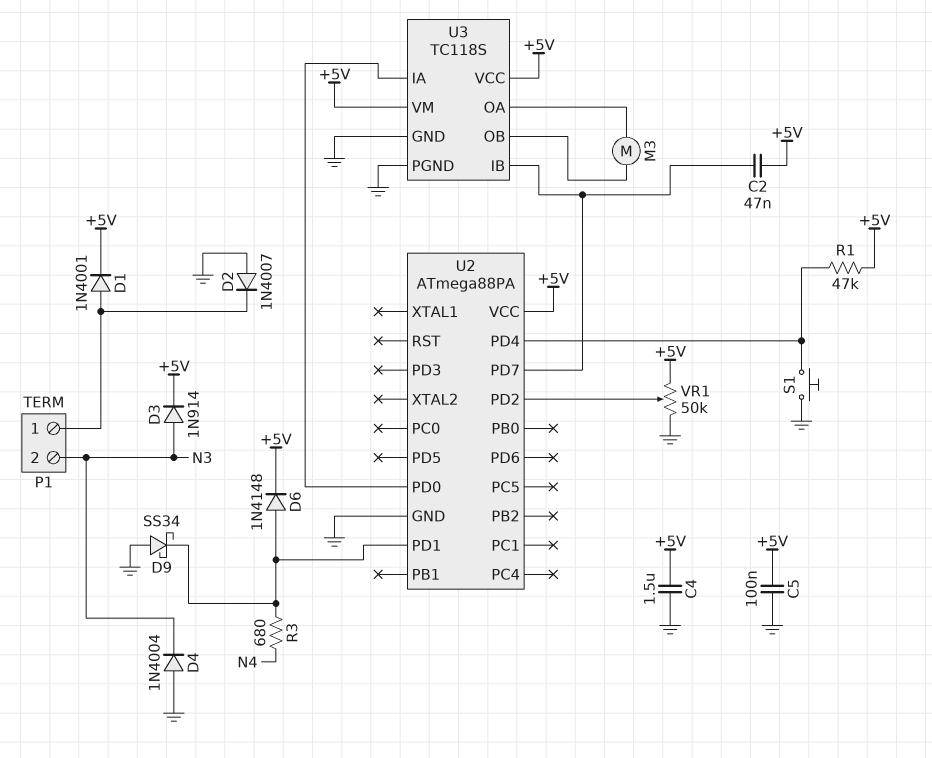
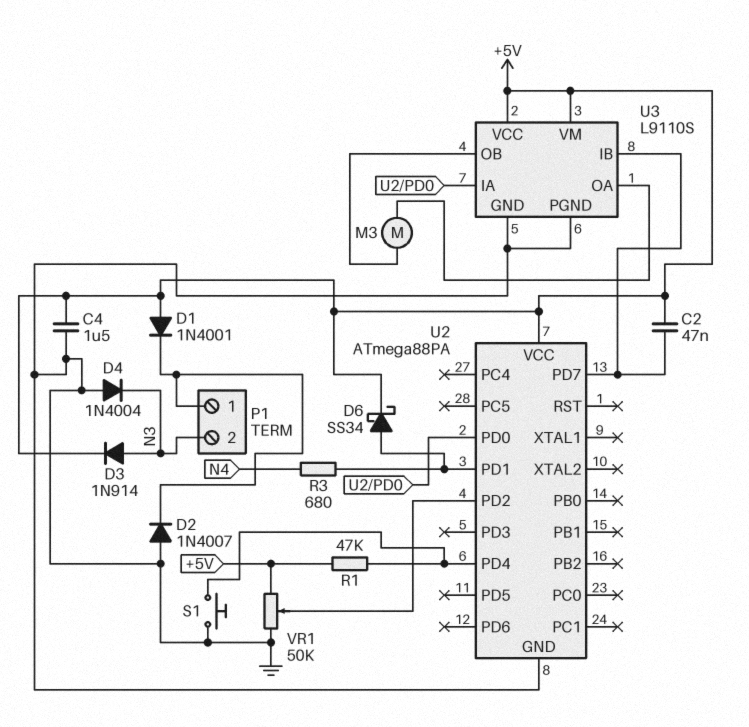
C5: 100nF (+5V, GND) -> none
D1: diode 1N4001 (A P1/1, K +5V) -> diode 1N4001 (A +5V, K P1/1)
D6: diode 1N4148 (A U2/PD1, K +5V) -> schottky SS34 (A U2/PD1, K +5V)
D9: schottky SS34 (A GND, K U2/PD1) -> none
U3: TC118S -> L9110S

